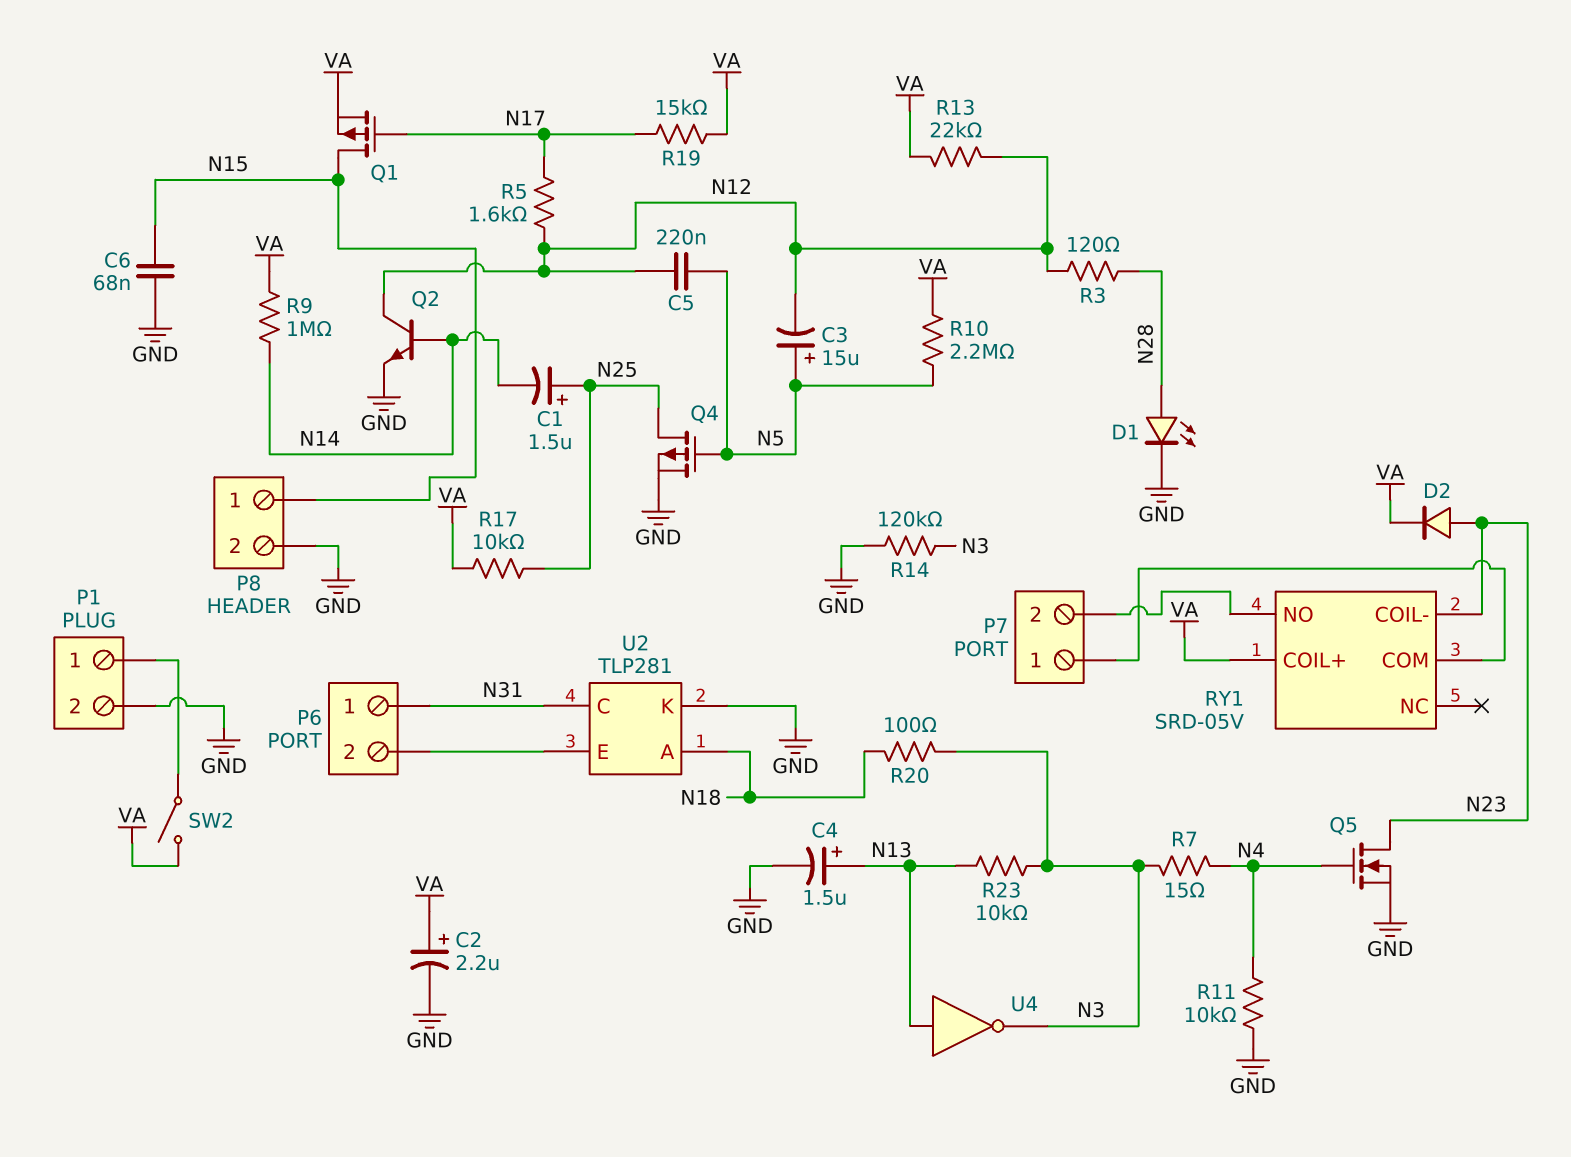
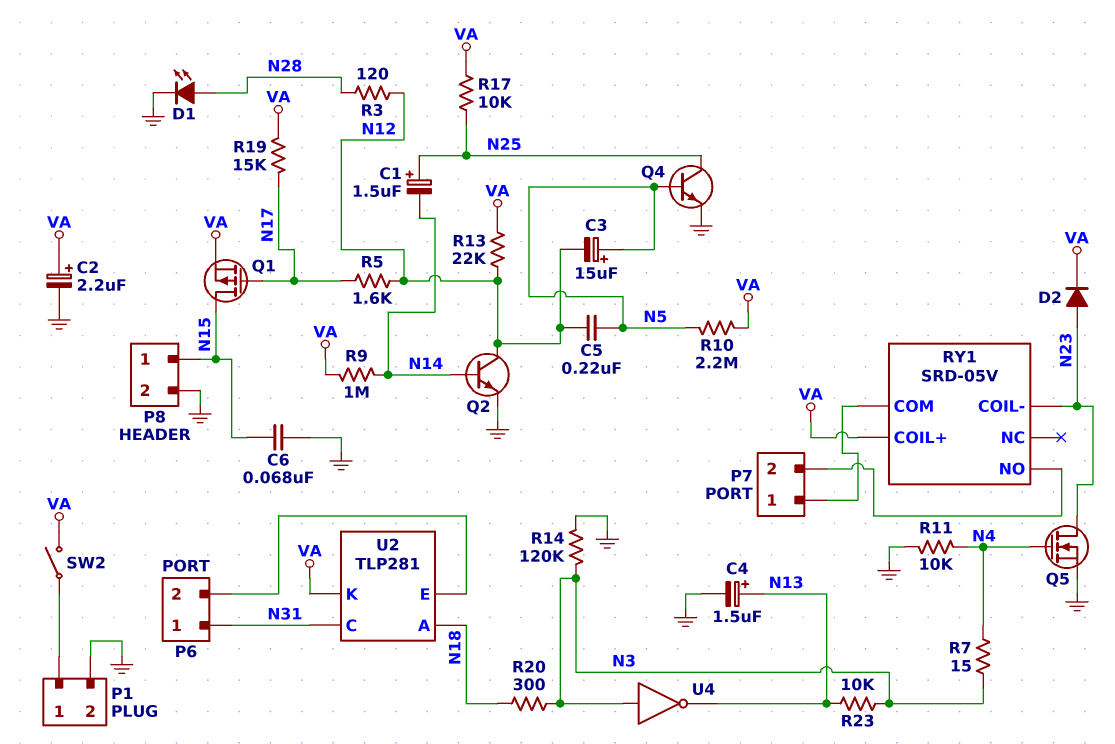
Q4: PMOS (G N5, D N25, S GND) -> NPN (B N5, C N25, E GND)
R20: 100 (N3, N18) -> 300 (N3, N18)
U2 pin K: GND -> VA
U4: NOT (in N13, out N3) -> NOT (in N3, out N13)

